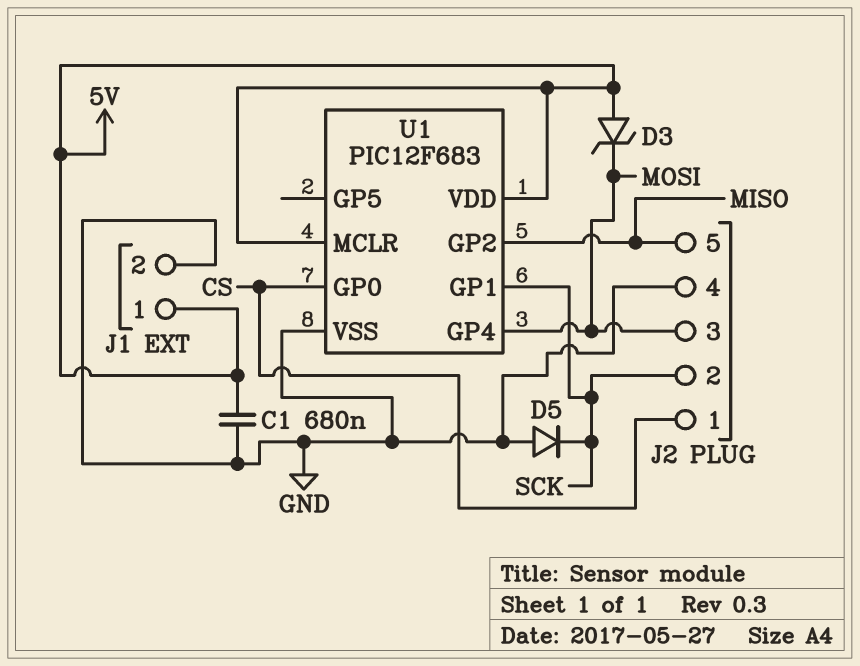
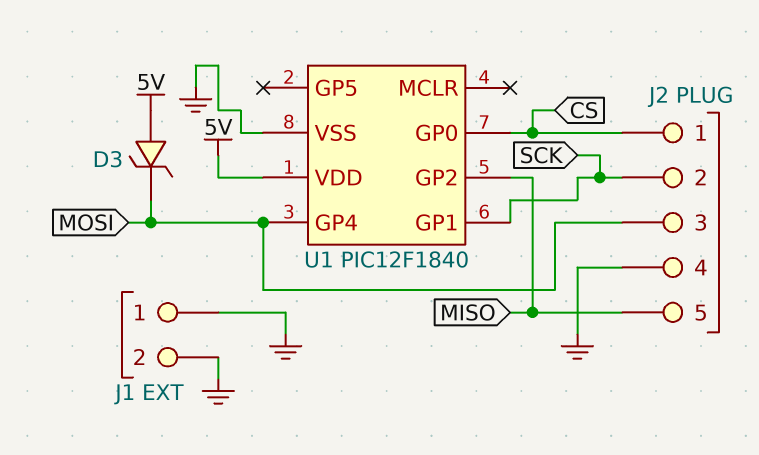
C1: 680nF (5V, GND) -> none
D5: diode (A GND, K SCK) -> none
J1 pin 1: 5V -> GND
U1: PIC12F683 -> PIC12F1840
U1 pin MCLR: 5V -> none

